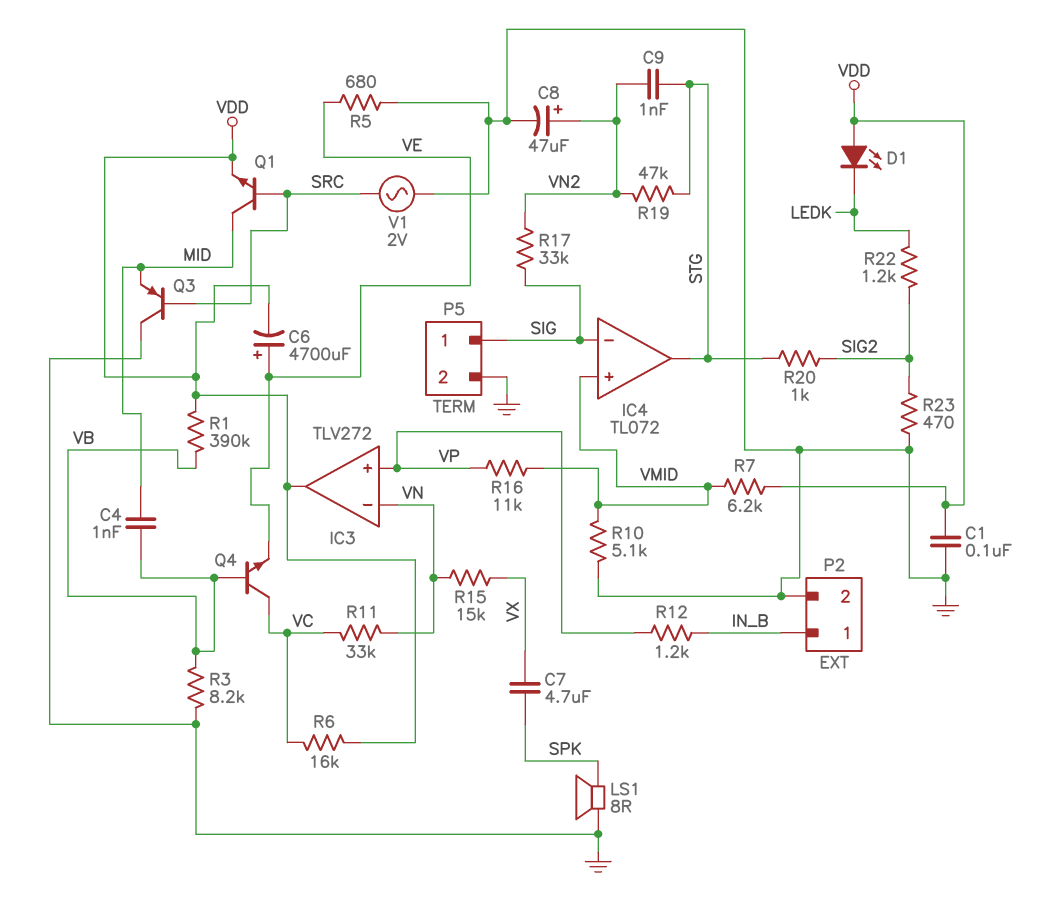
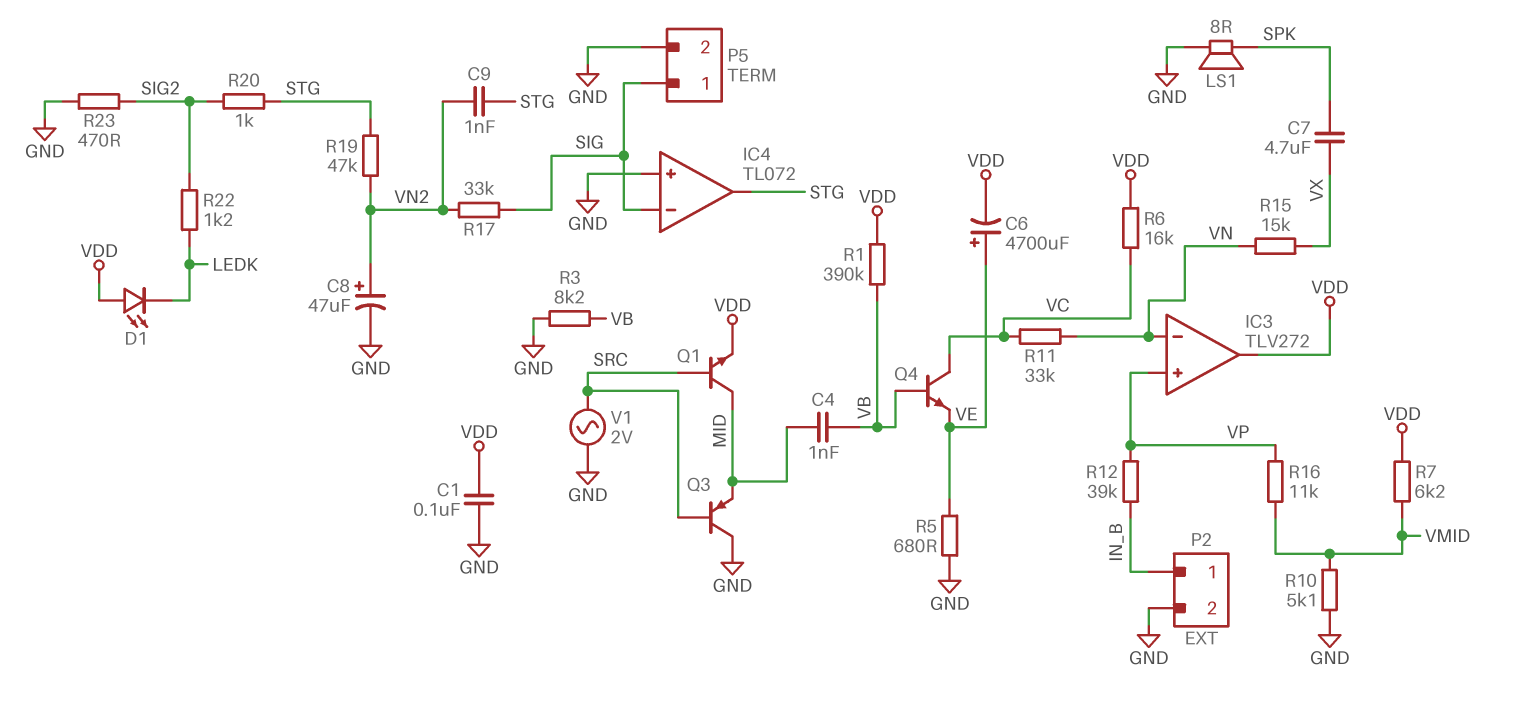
IC4 pin in+: VMID -> GND
R12: 1.2k (IN_B, VP) -> 39k (IN_B, VP)

